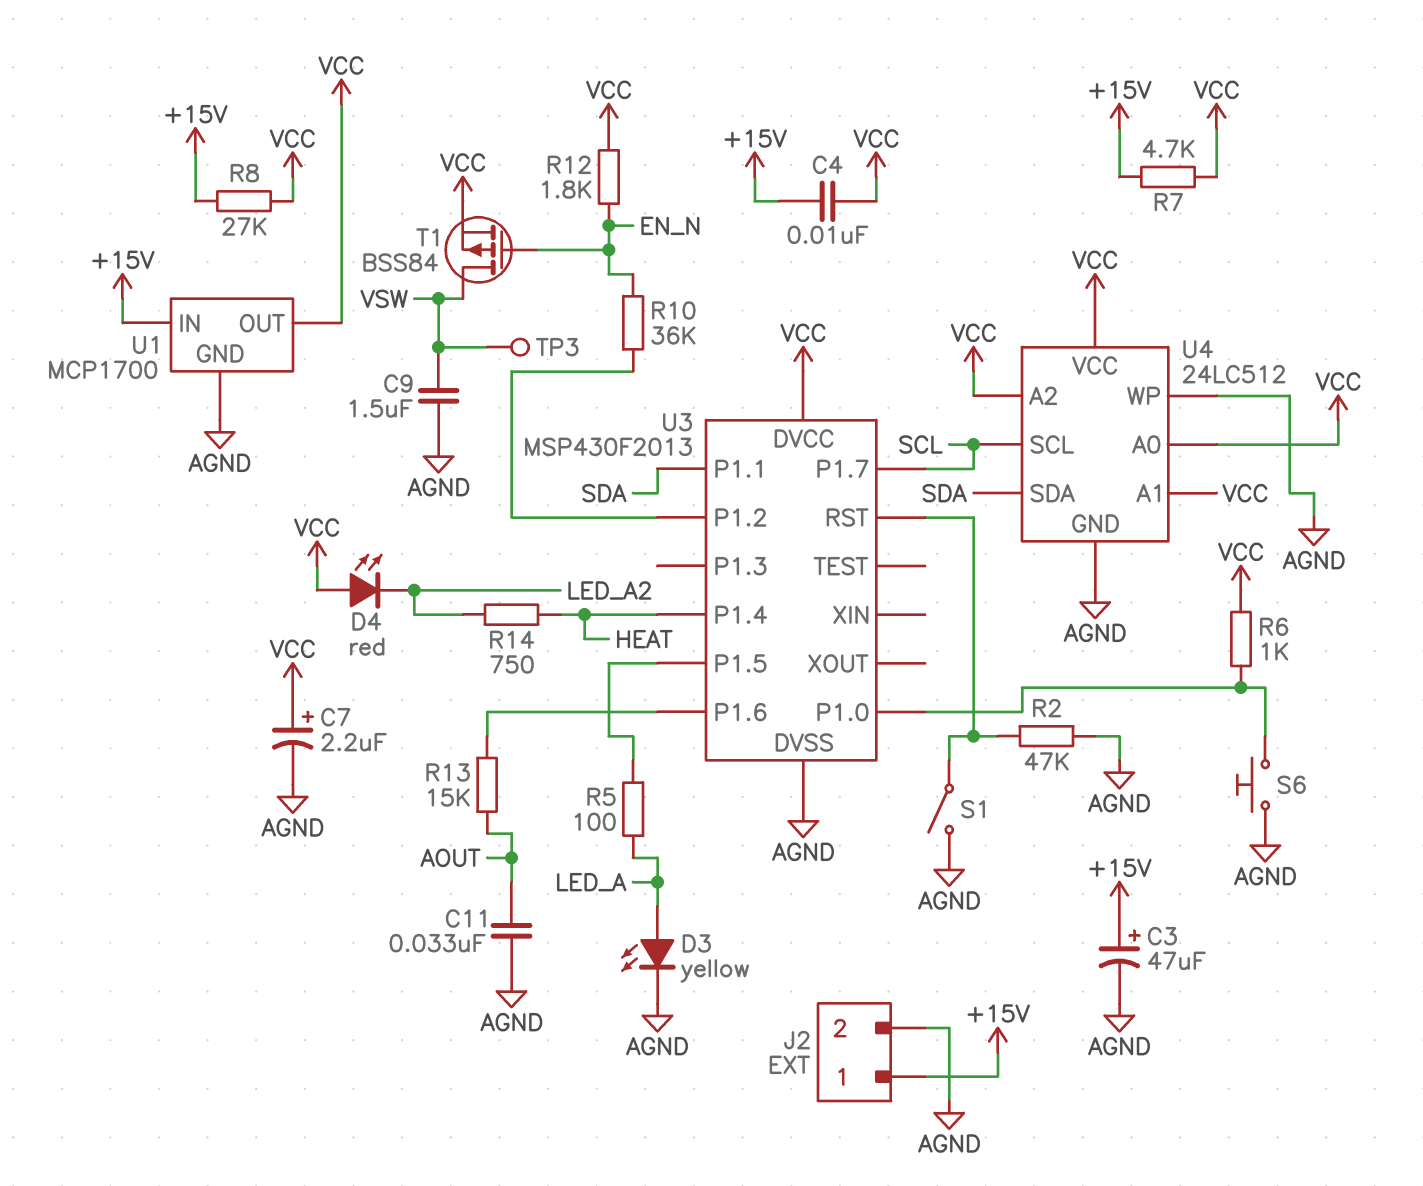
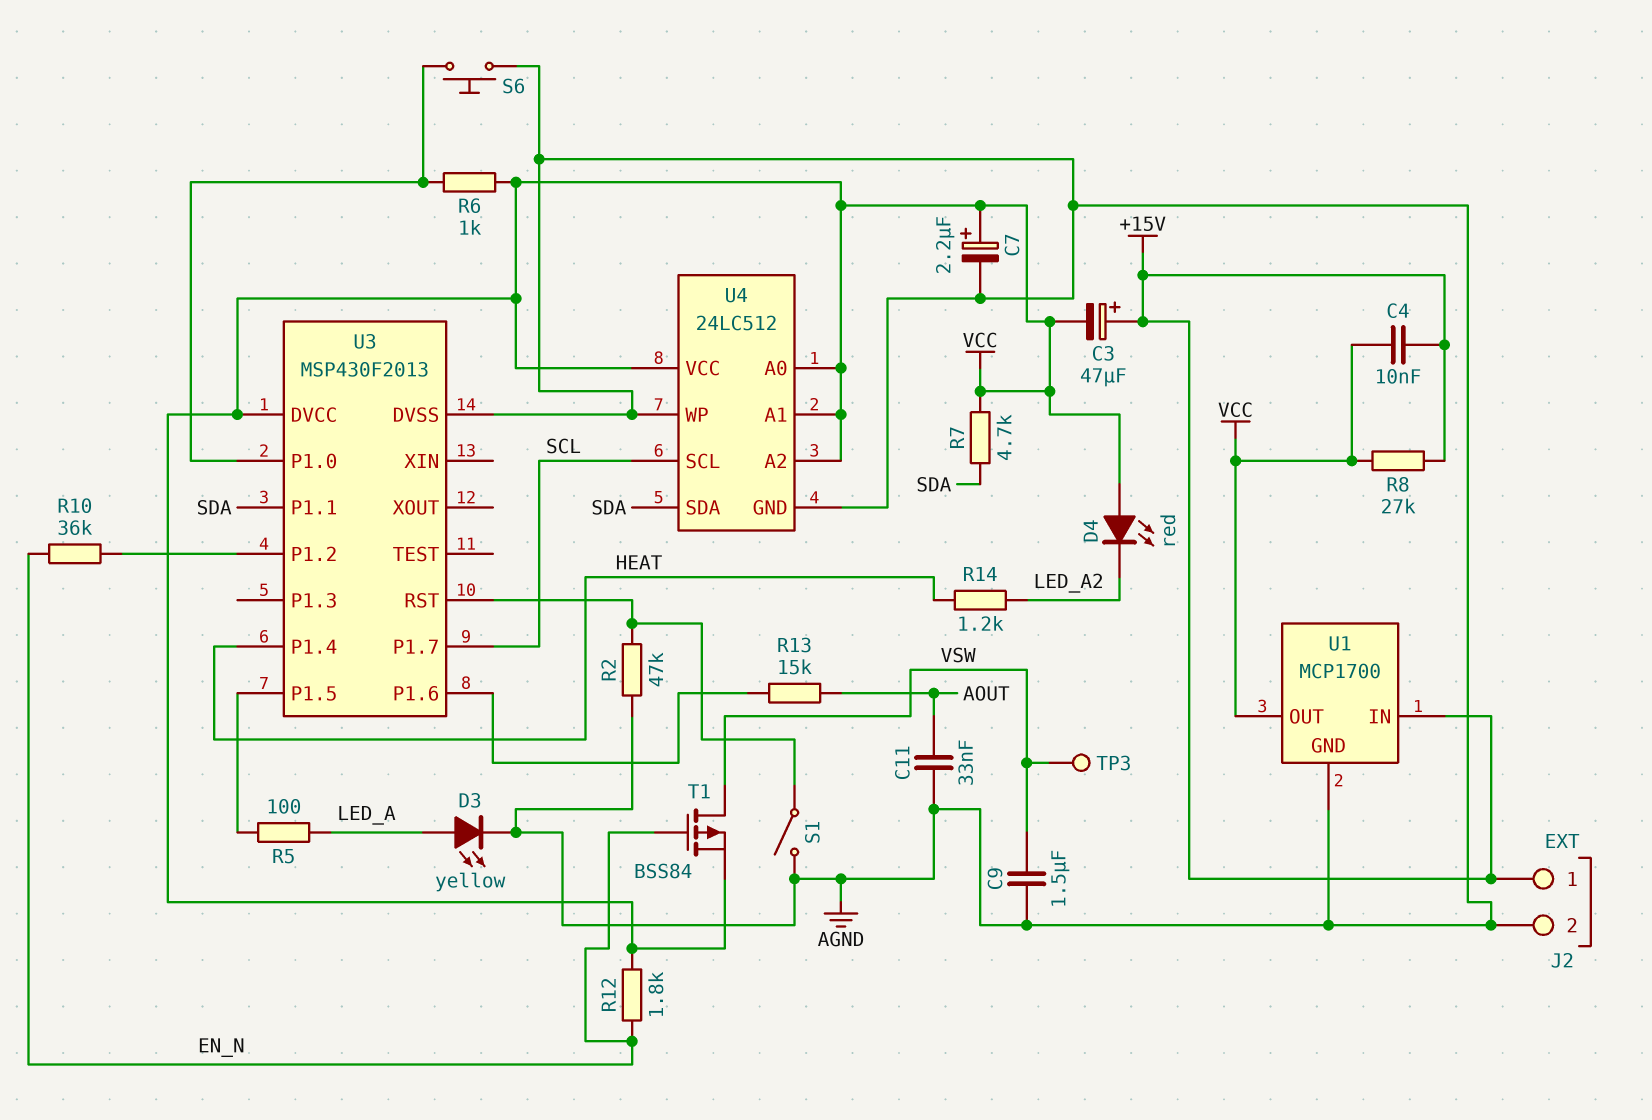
C3: 47uF (plus +15V, minus AGND) -> 47uF (plus +15V, minus VCC)
R7: 4.7k (+15V, VCC) -> 4.7k (SDA, VCC)
R14: 750 (HEAT, LED_A2) -> 1.2k (HEAT, LED_A2)

